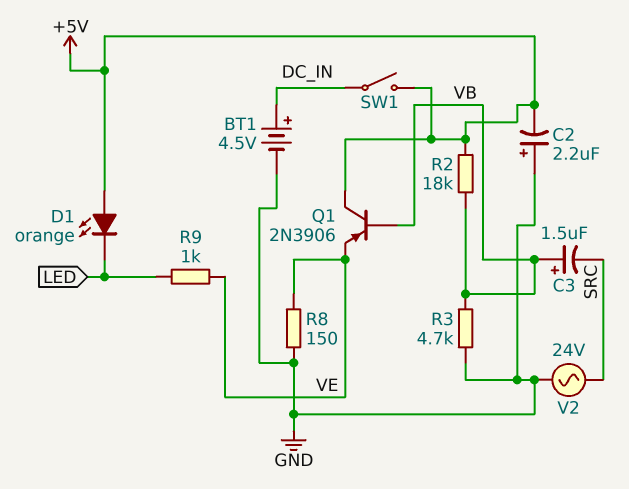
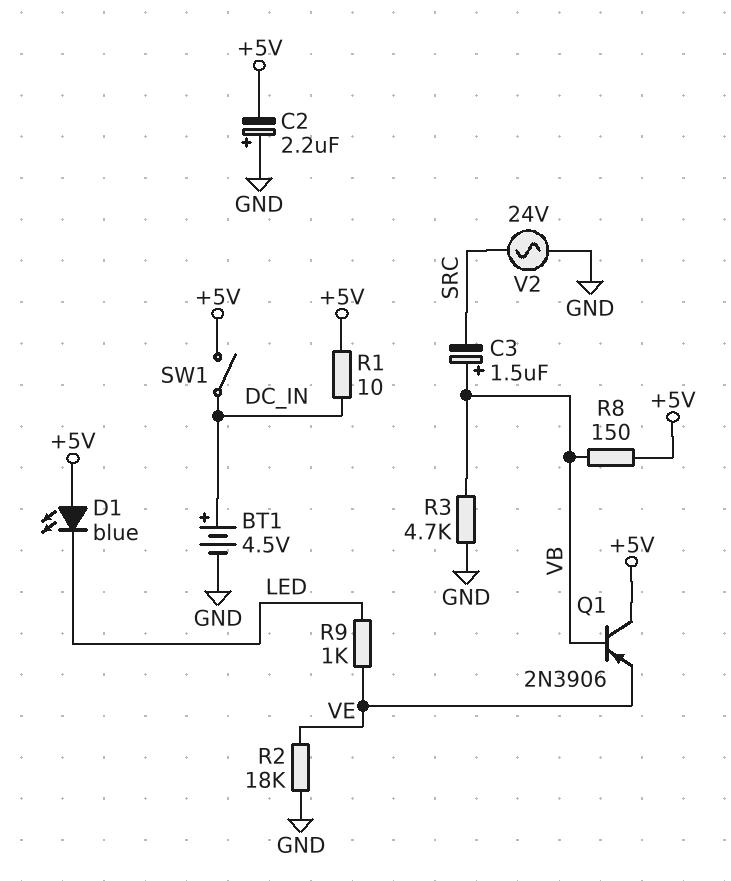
D1: LED orange (A +5V, K LED) -> LED blue (A +5V, K LED)
R1: none -> 10 (+5V, DC_IN)
R2: 18k (+5V, VB) -> 18k (GND, VE)
R8: 150 (GND, VE) -> 150 (+5V, VB)

